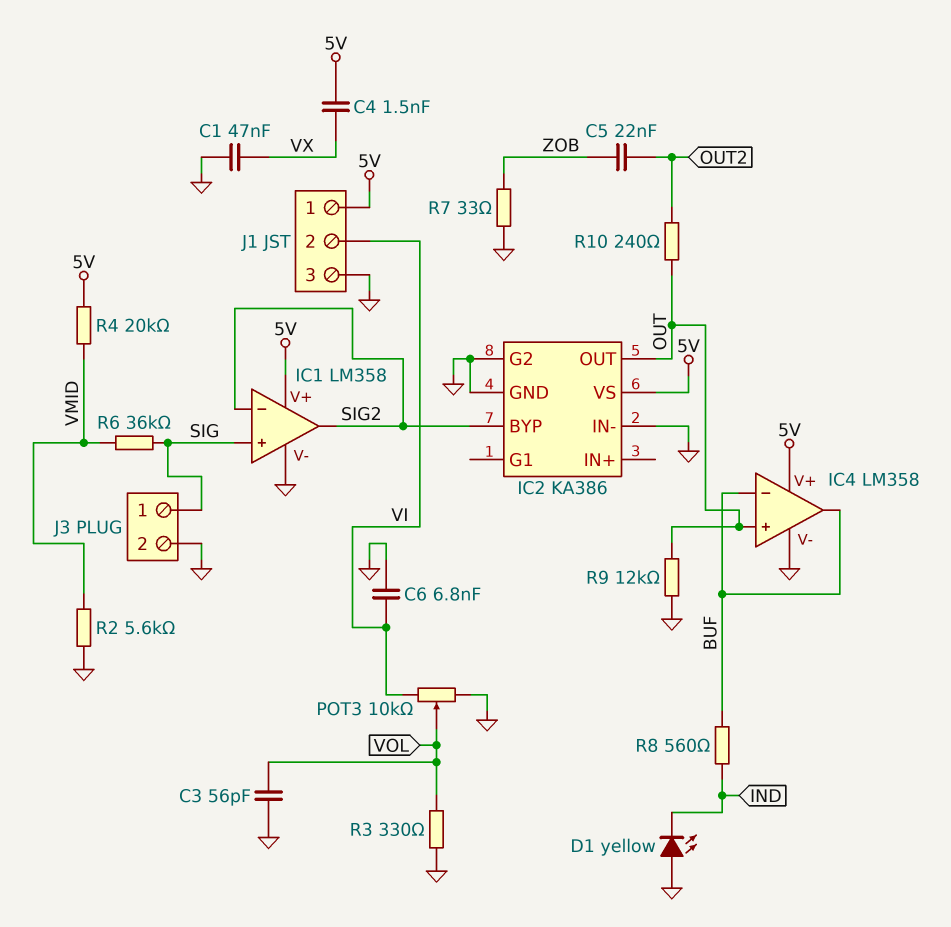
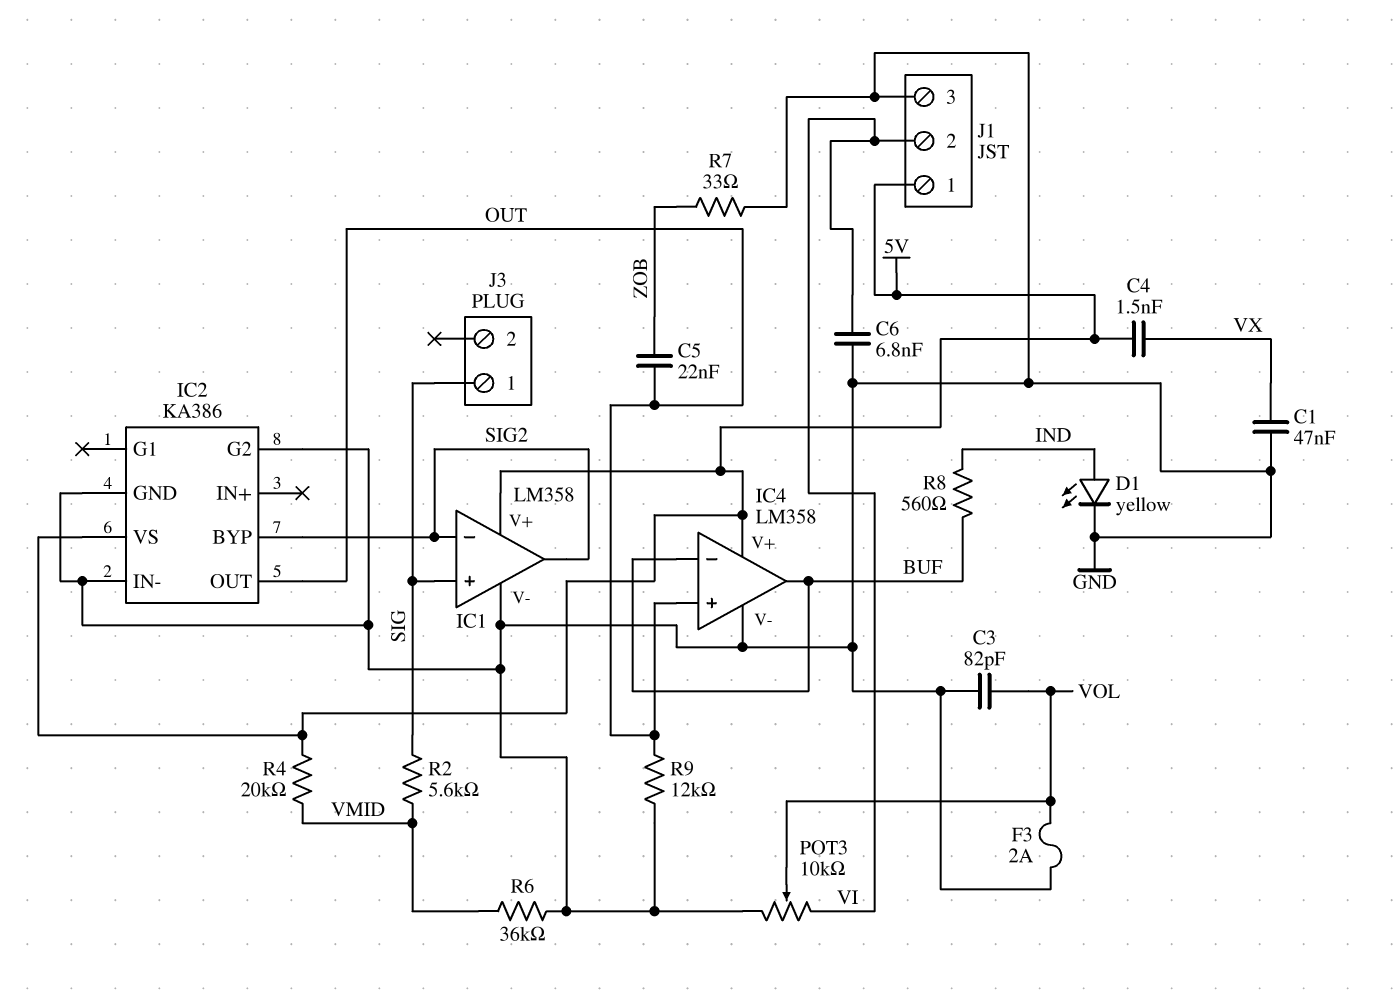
C3: 56pF (GND, VOL) -> 82pF (GND, VOL)
C5: 22nF (OUT2, ZOB) -> 22nF (OUT, ZOB)
D1: LED yellow (A GND, K IND) -> LED yellow (A IND, K GND)
F3: none -> 2A (GND, VOL)
J3 pin 2: GND -> none
R2: 5.6k (GND, VMID) -> 5.6k (SIG, VMID)
R3: 330 (GND, VOL) -> none
R6: 36k (SIG, VMID) -> 36k (GND, VMID)
R10: 240 (OUT, OUT2) -> none

